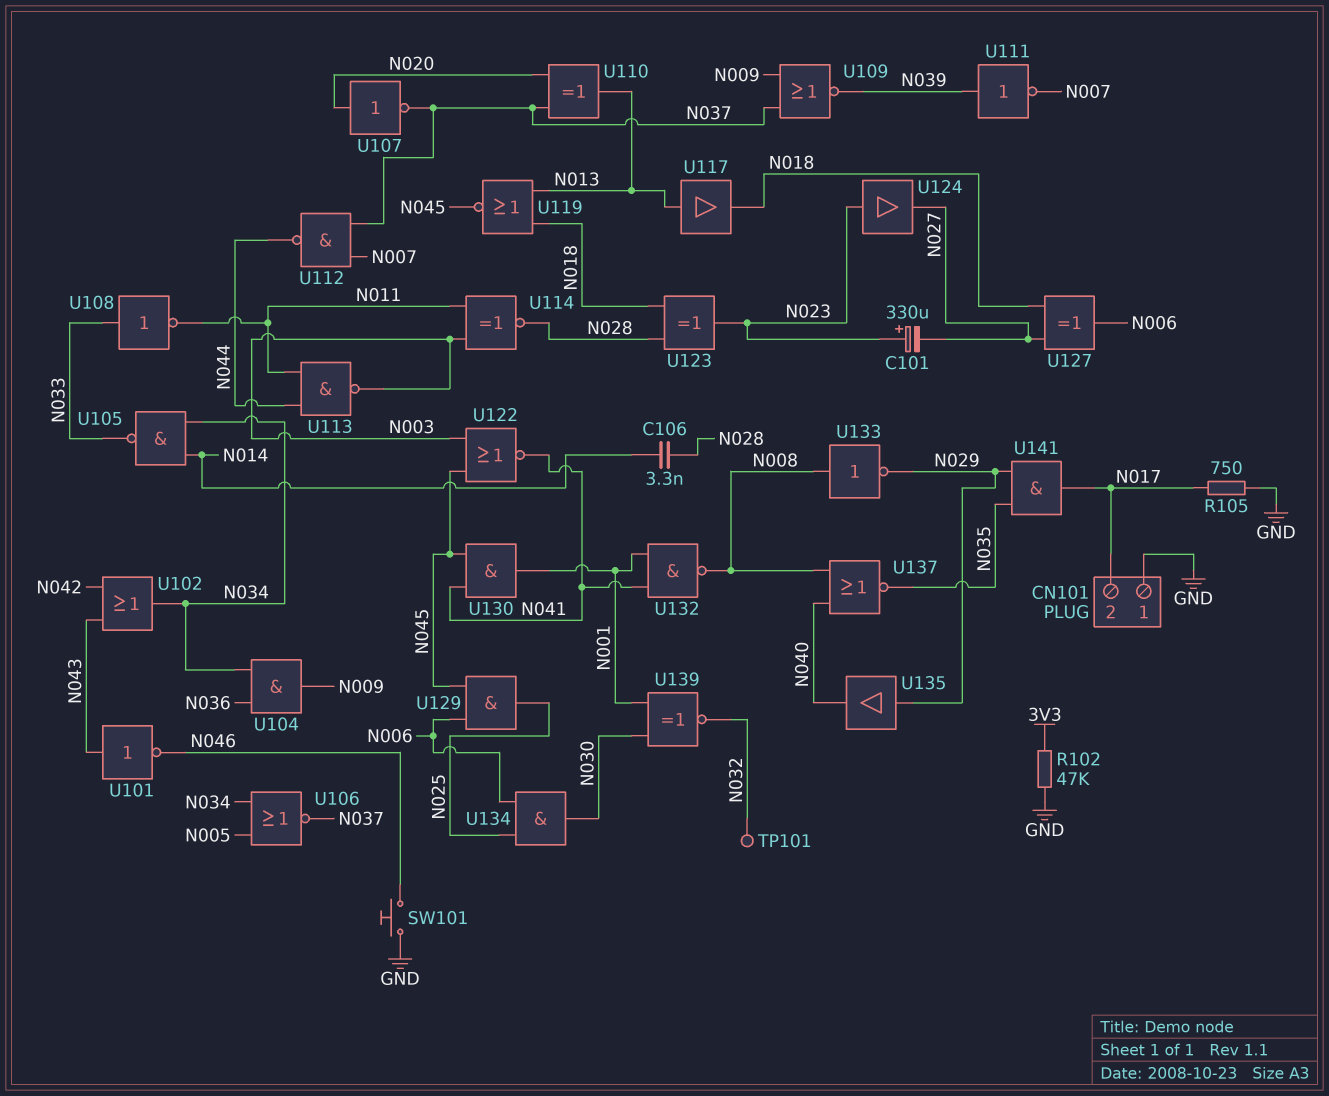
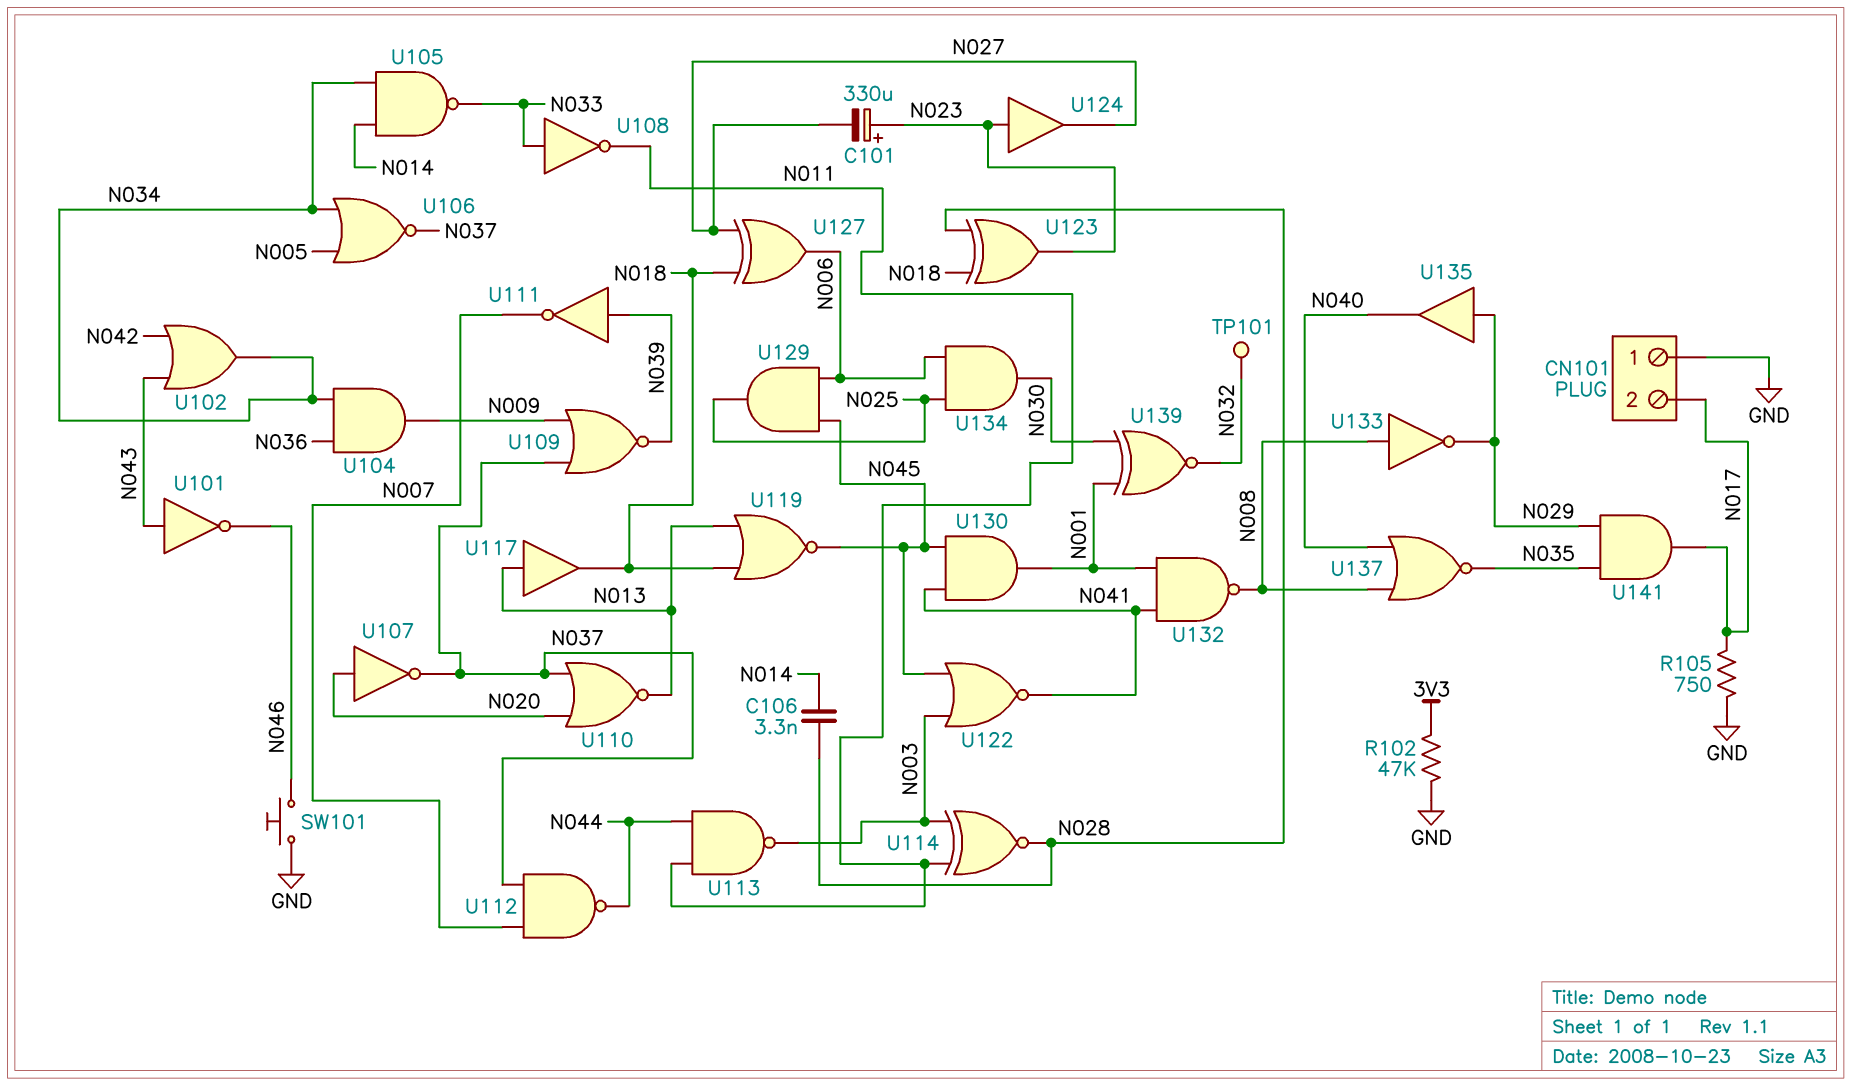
U110: XOR (in N020, in N037, out N013) -> NOR (in N020, in N037, out N013)

